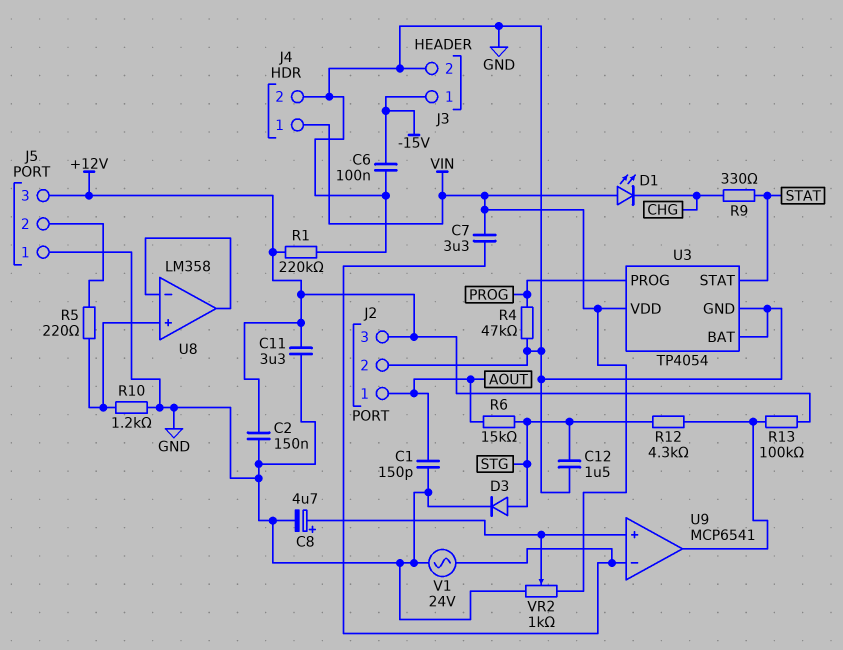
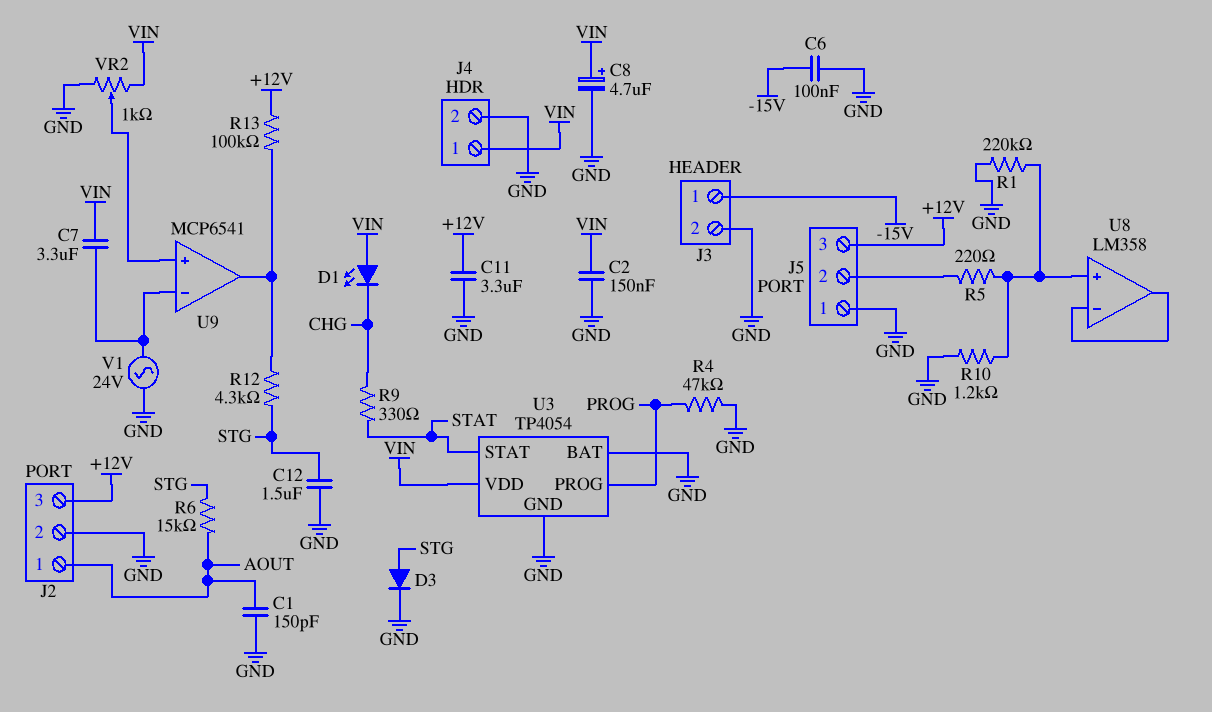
C2: 150nF (+12V, GND) -> 150nF (GND, VIN)
C8: 4.7uF (plus U9/in+, minus GND) -> 4.7uF (plus VIN, minus GND)
R1: 220k (+12V, GND) -> 220k (GND, U8/in+)

